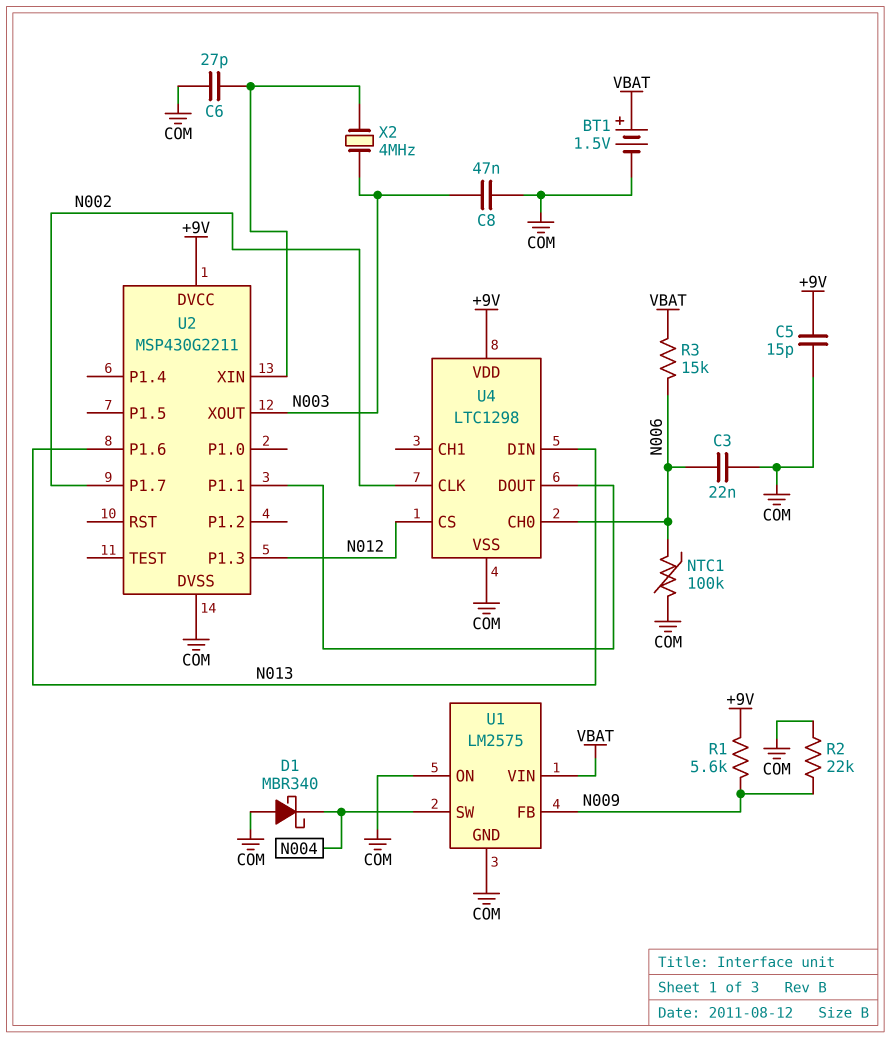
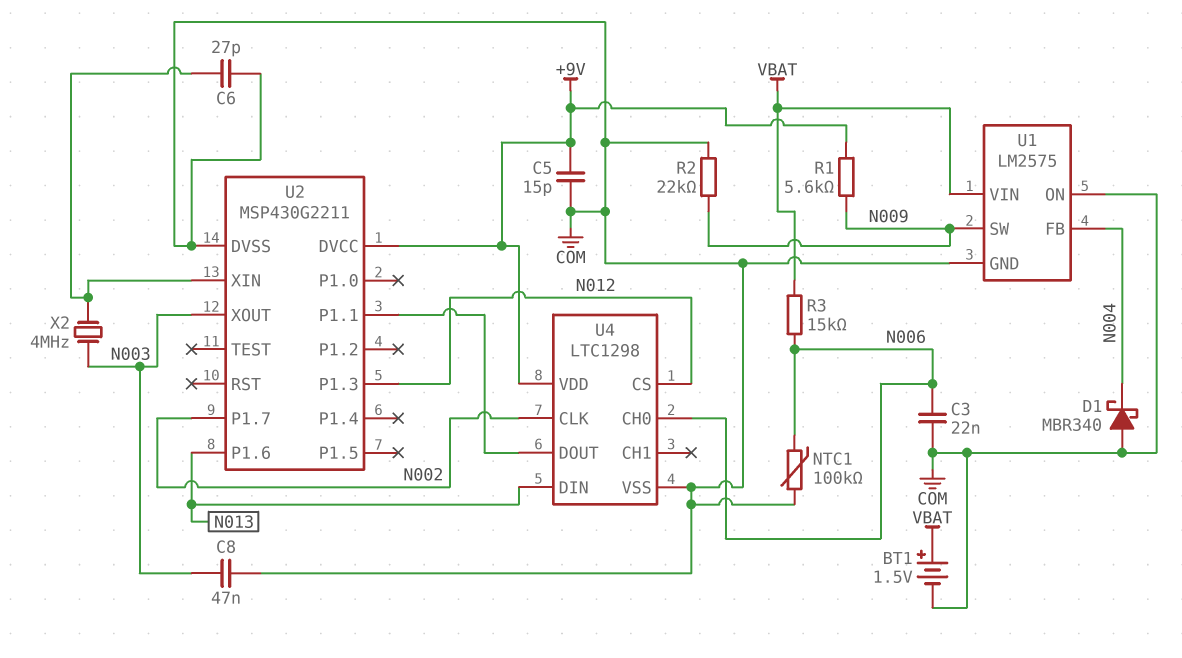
U1 pin FB: N009 -> N004
U1 pin SW: N004 -> N009

